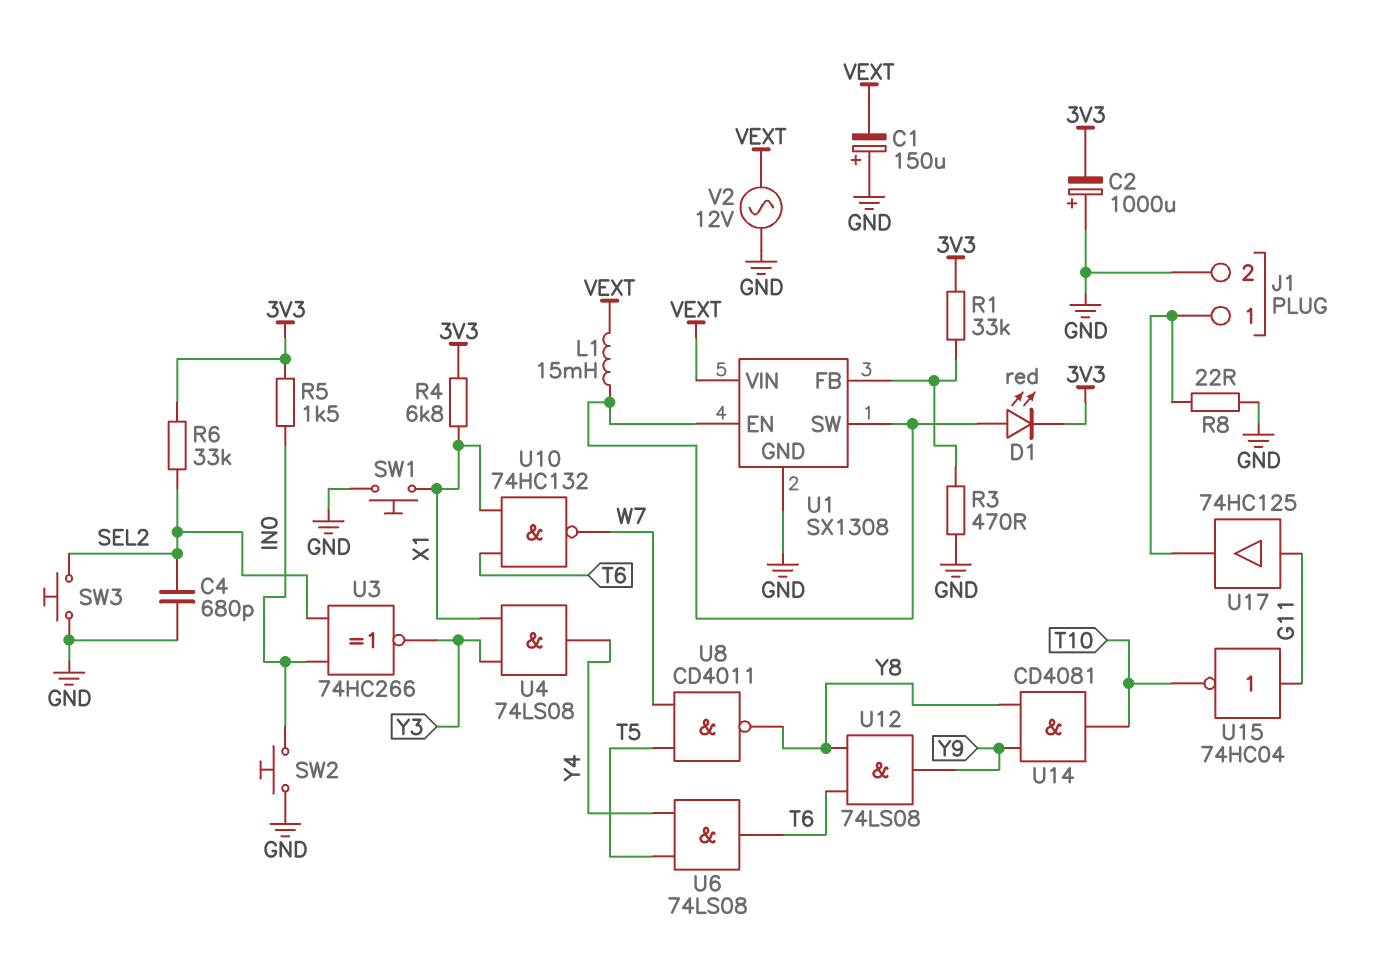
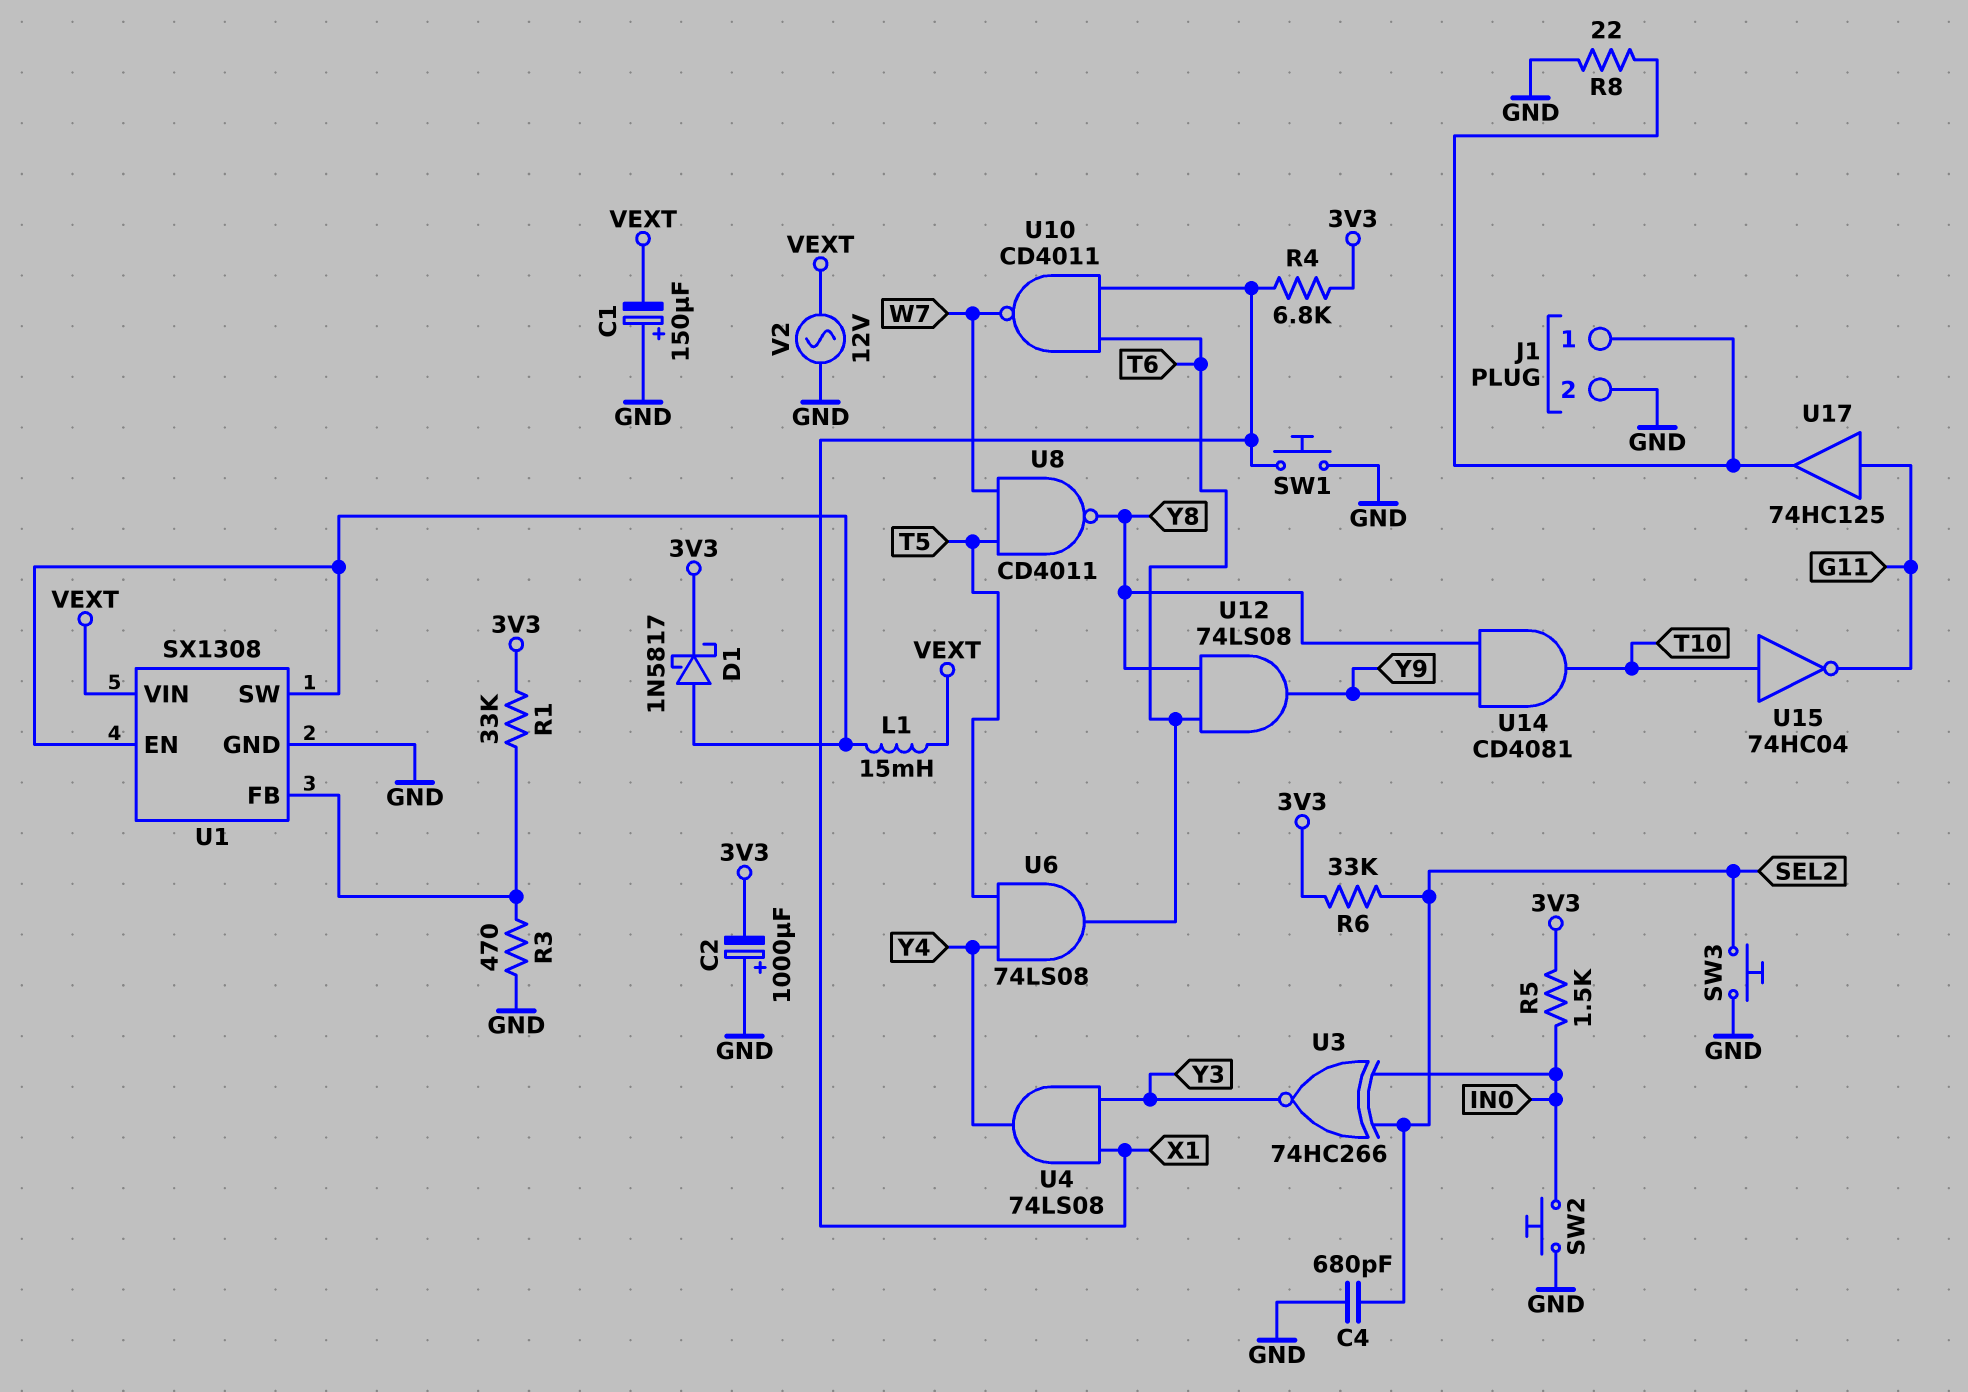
D1: LED red (A U1/EN, K 3V3) -> schottky 1N5817 (A U1/EN, K 3V3)
U10: NAND 74HC132 (in T6, in X1, out W7) -> NAND CD4011 (in T6, in X1, out W7)
U15: NOT 74HC04 (in G11, out T10) -> NOT 74HC04 (in T10, out G11)

